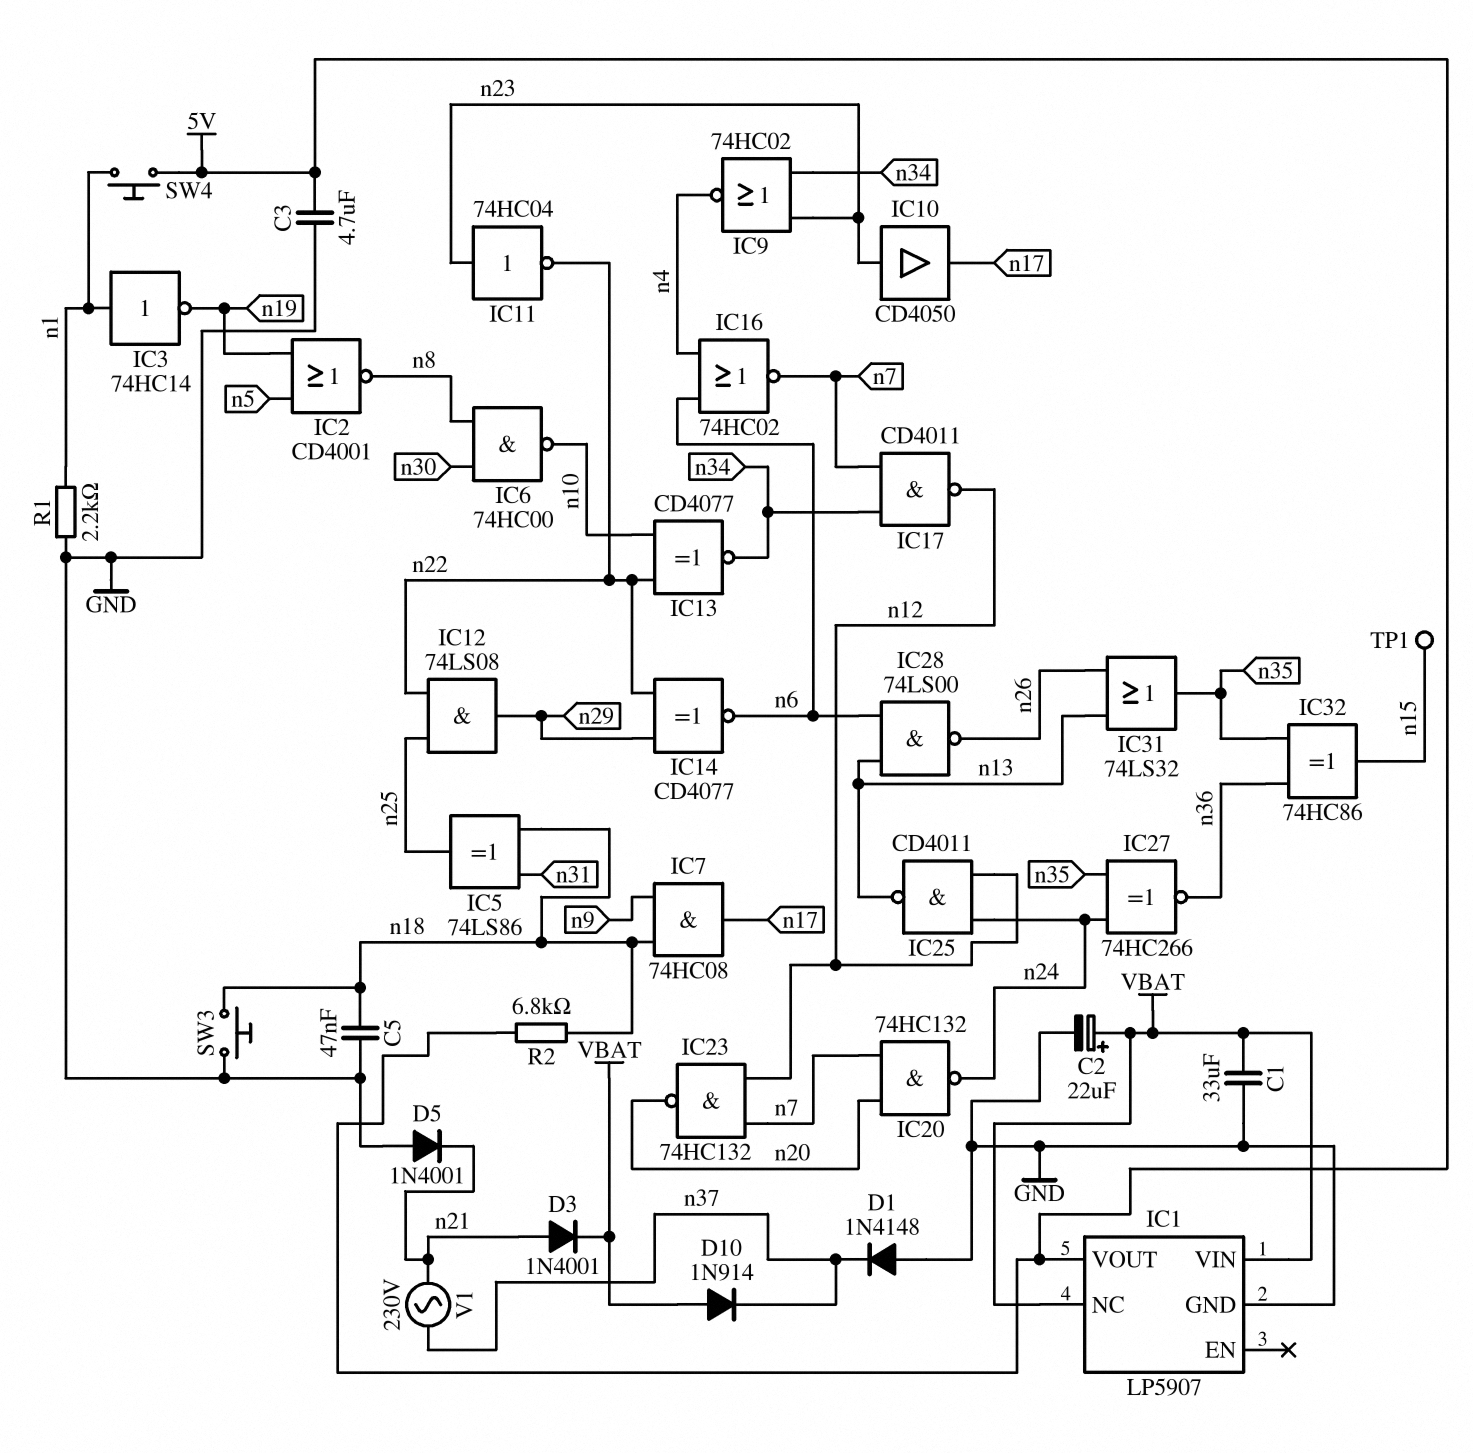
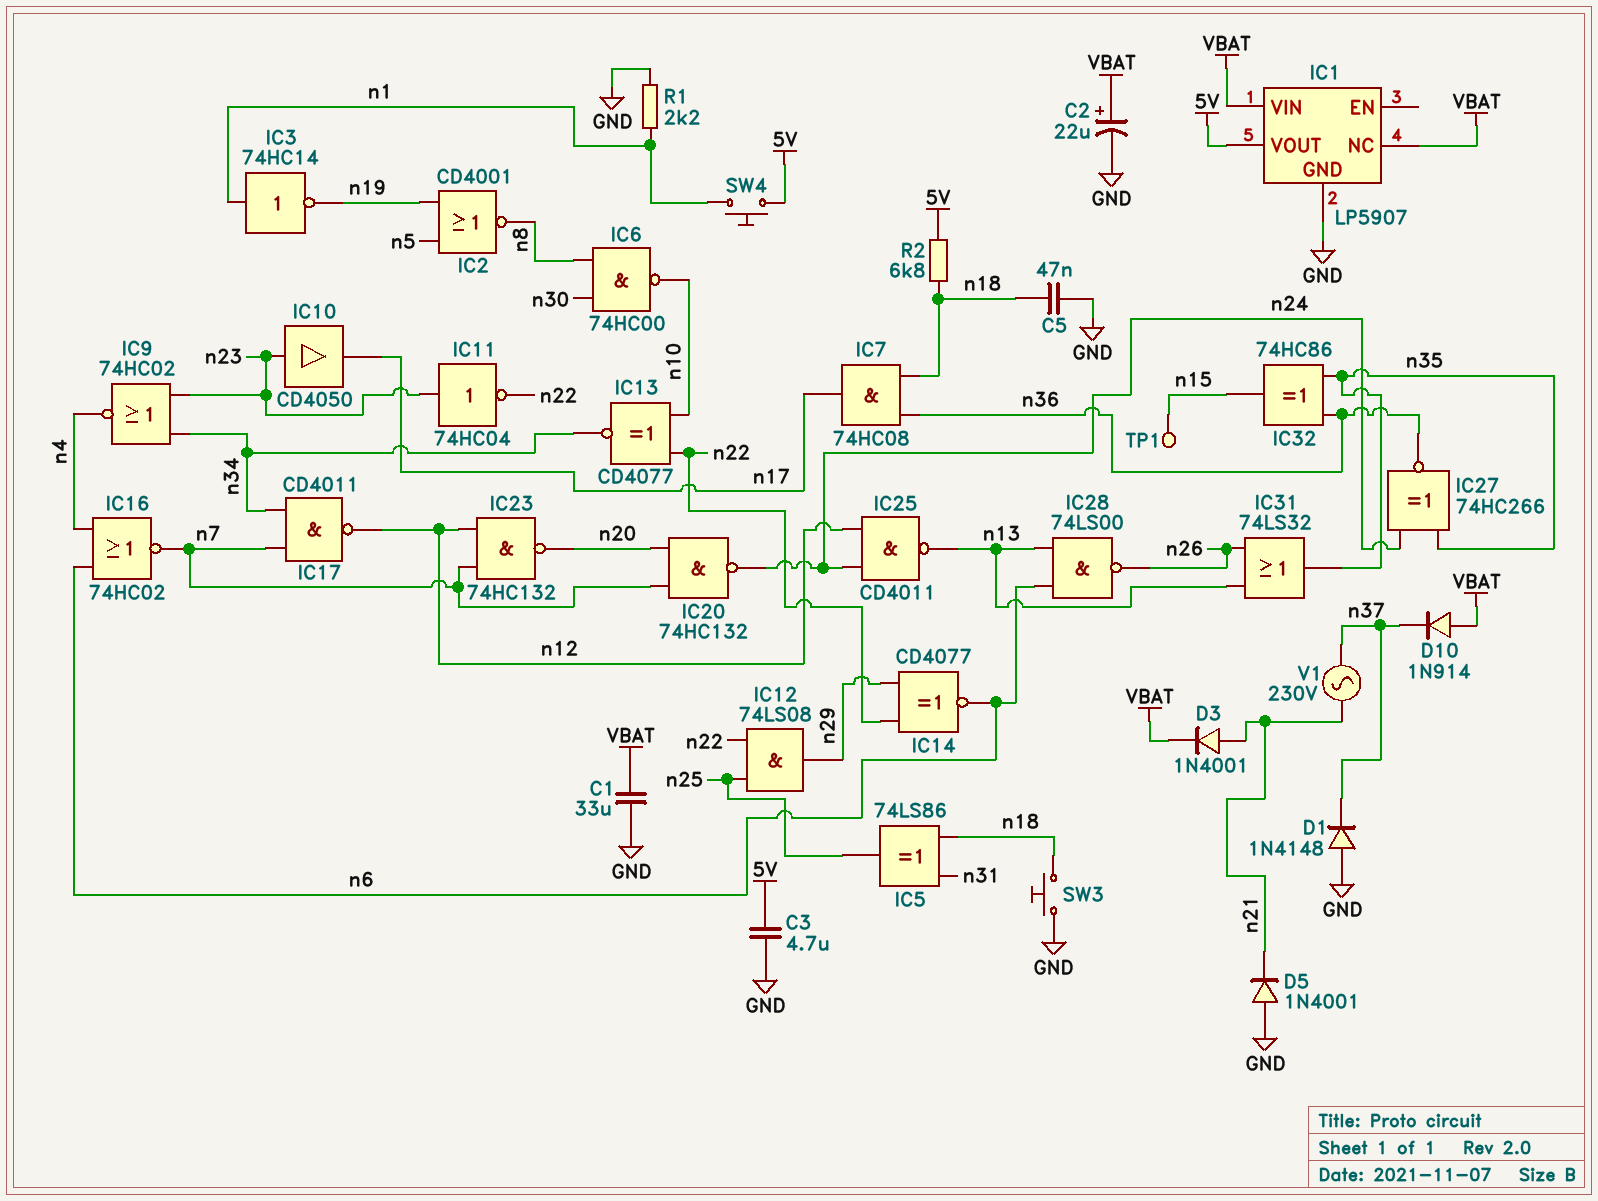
IC7: AND 74HC08 (in n9, in n18, out n17) -> AND 74HC08 (in n18, in n36, out n17)

